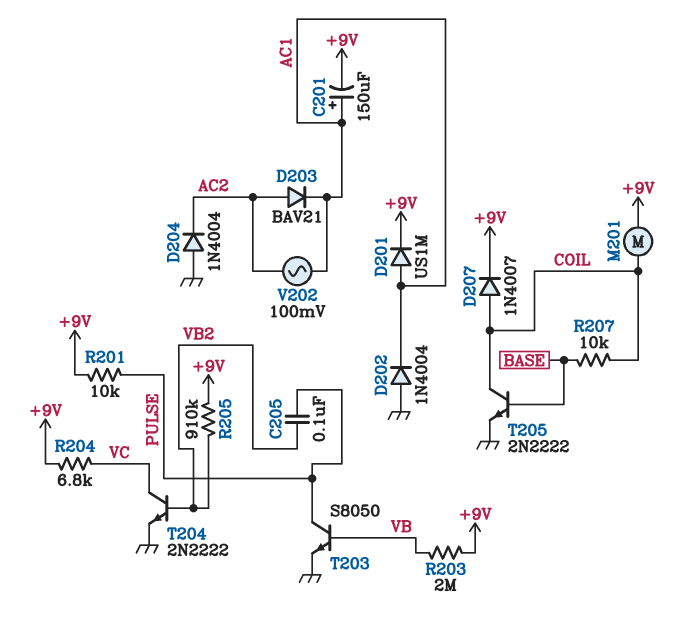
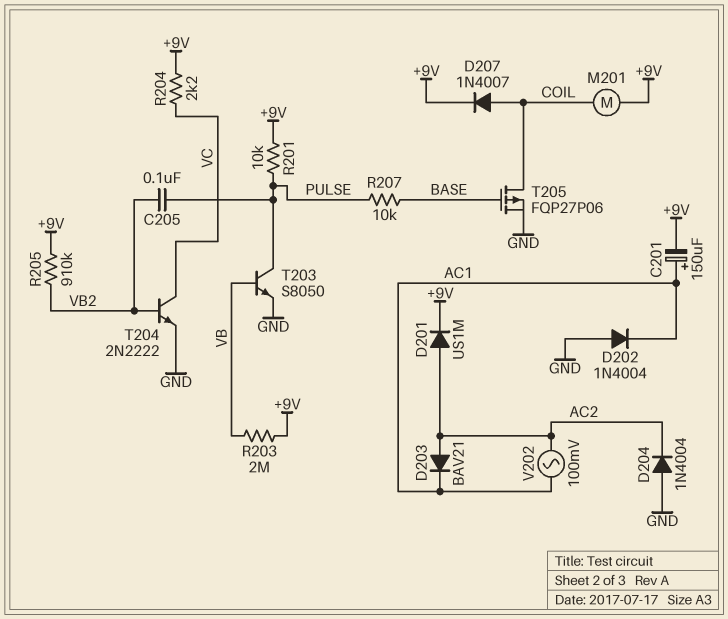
D201: diode US1M (A AC1, K +9V) -> diode US1M (A AC2, K +9V)
R204: 6.8k (+9V, VC) -> 2.2k (+9V, VC)
R207: 10k (BASE, COIL) -> 10k (BASE, PULSE)
T205: NPN 2N2222 (B BASE, C COIL, E GND) -> PMOS FQP27P06 (G BASE, D COIL, S GND)

